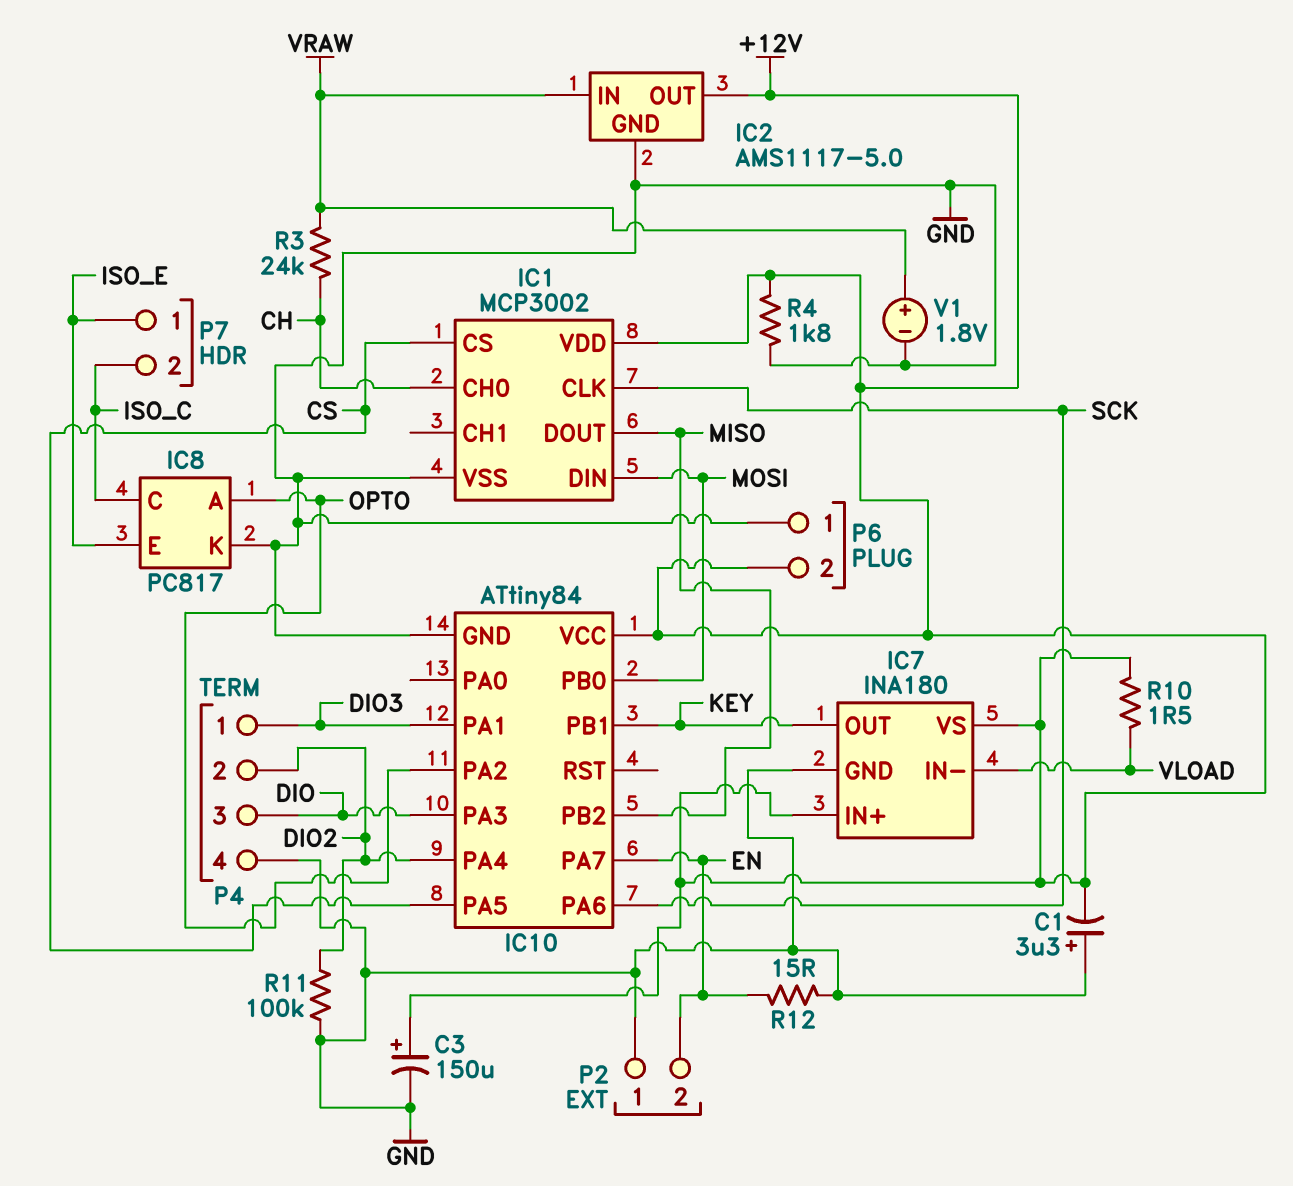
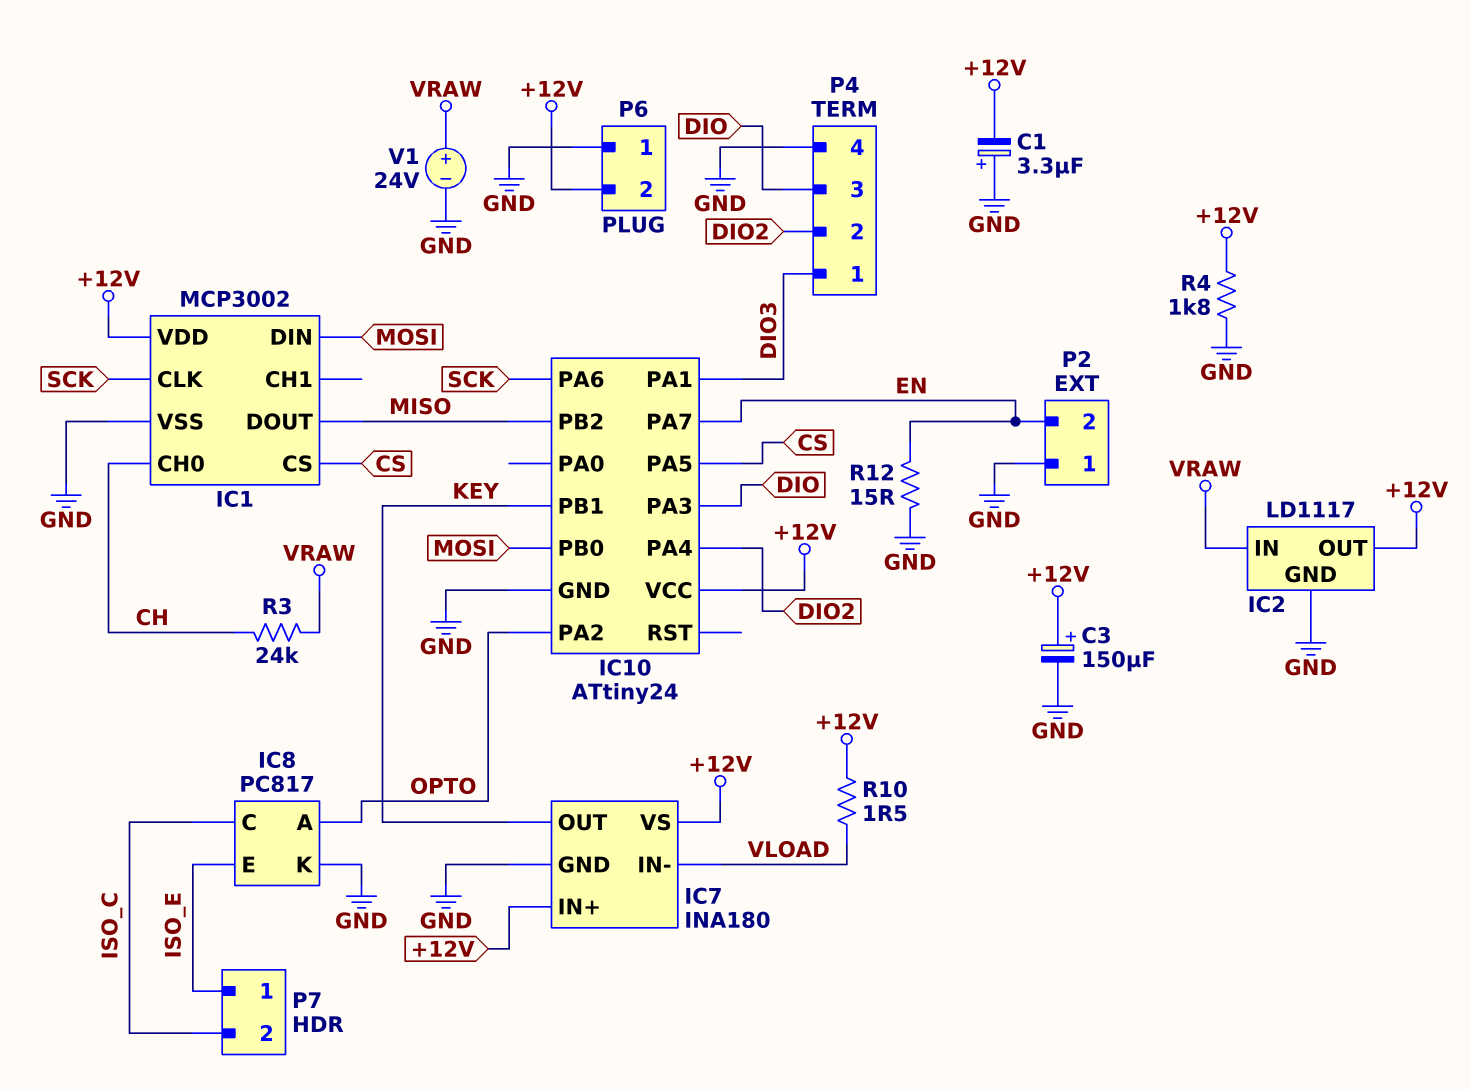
IC2: AMS1117-5.0 -> LD1117
IC10: ATtiny84 -> ATtiny24
R11: 100k (DIO2, GND) -> none
V1: 1.8V (plus VRAW, minus GND) -> 24V (plus VRAW, minus GND)

